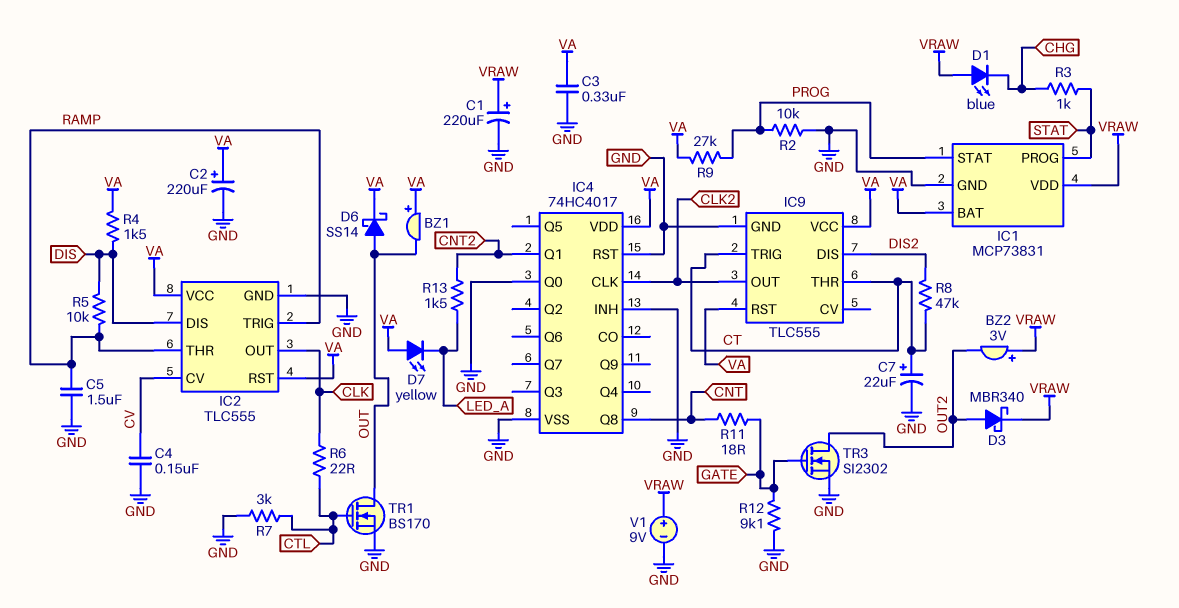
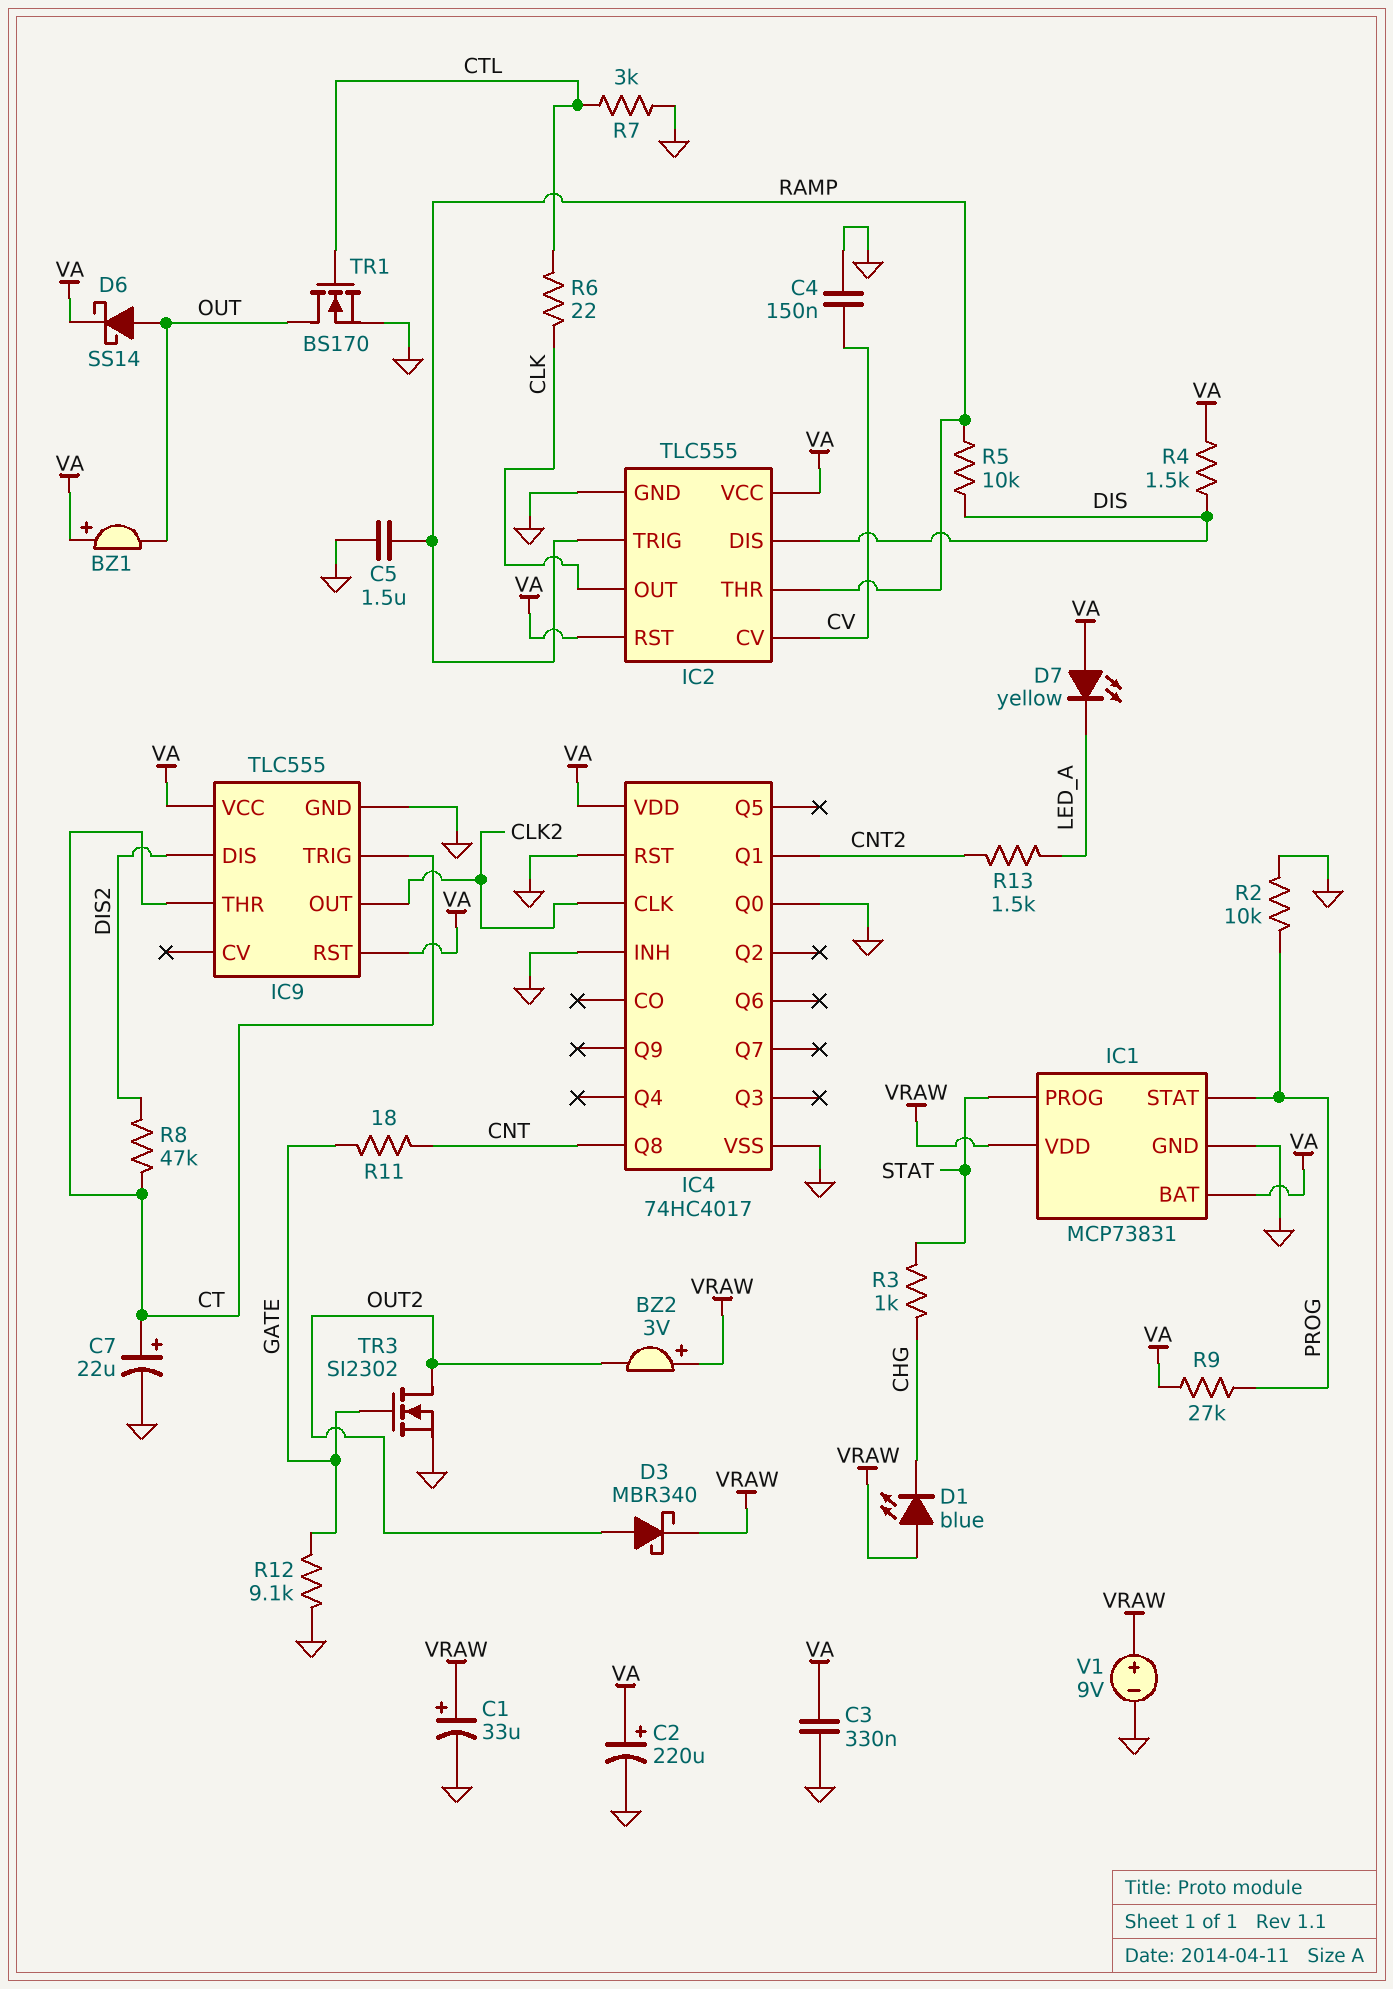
C1: 220uF (plus VRAW, minus GND) -> 33uF (plus VRAW, minus GND)

